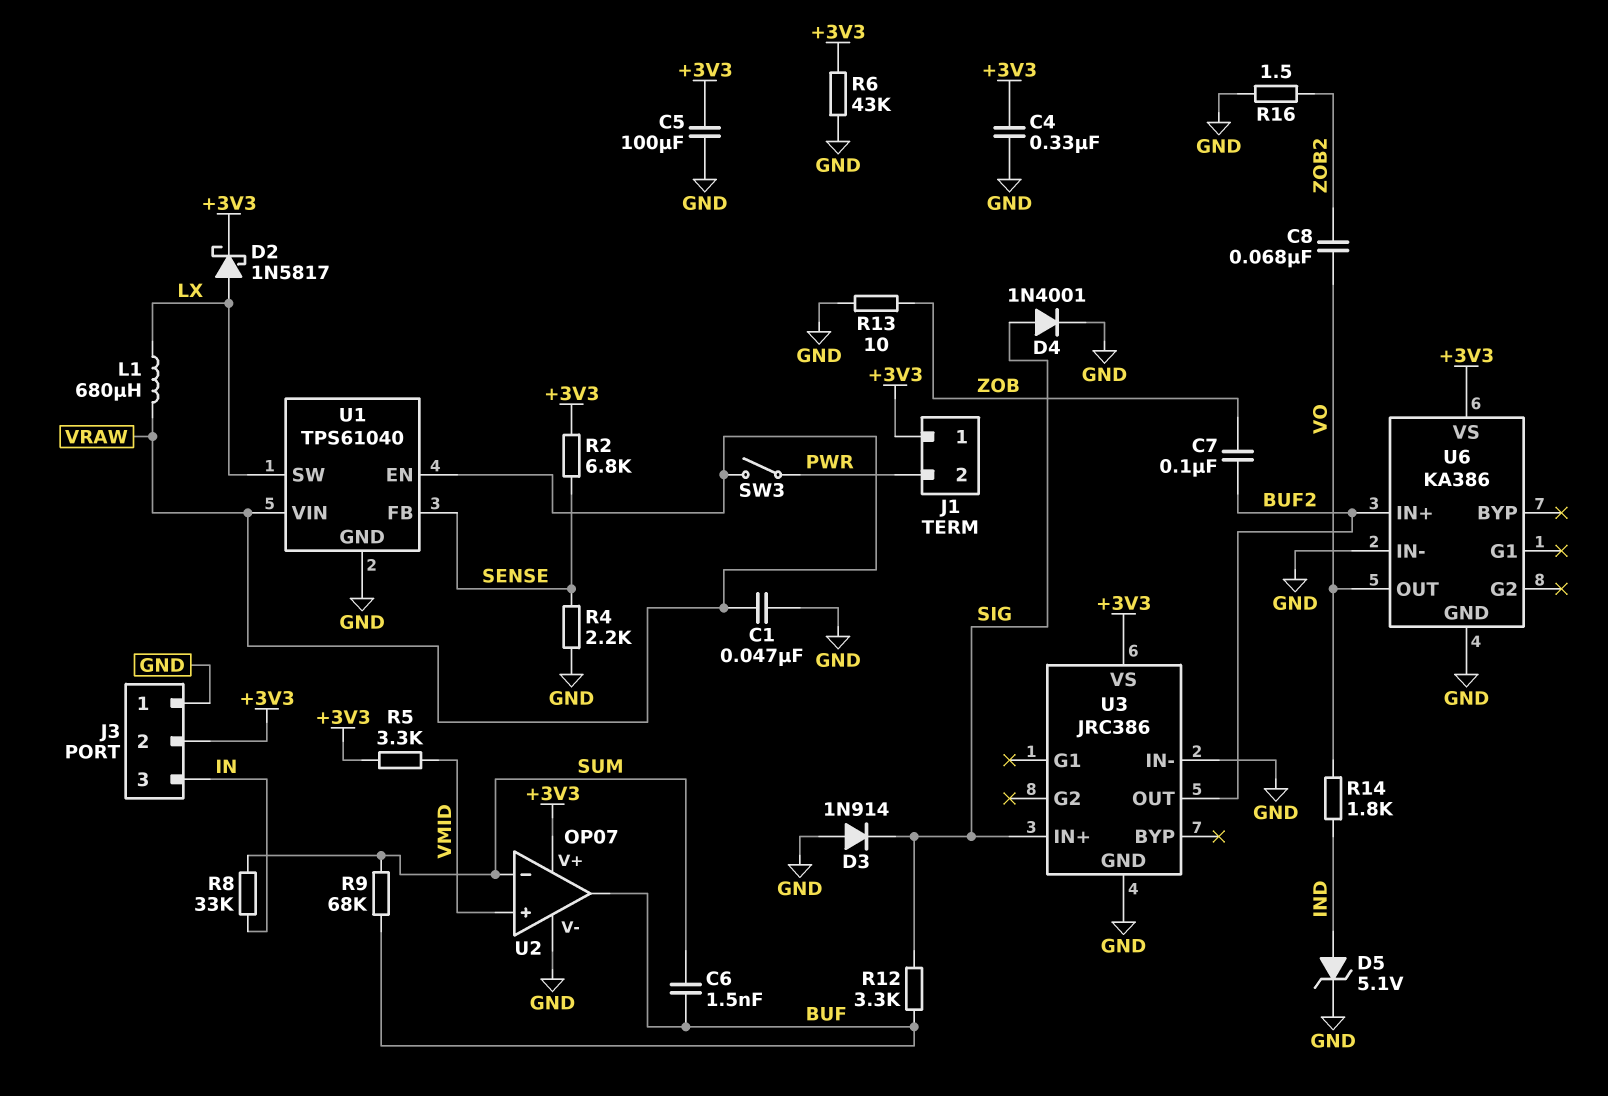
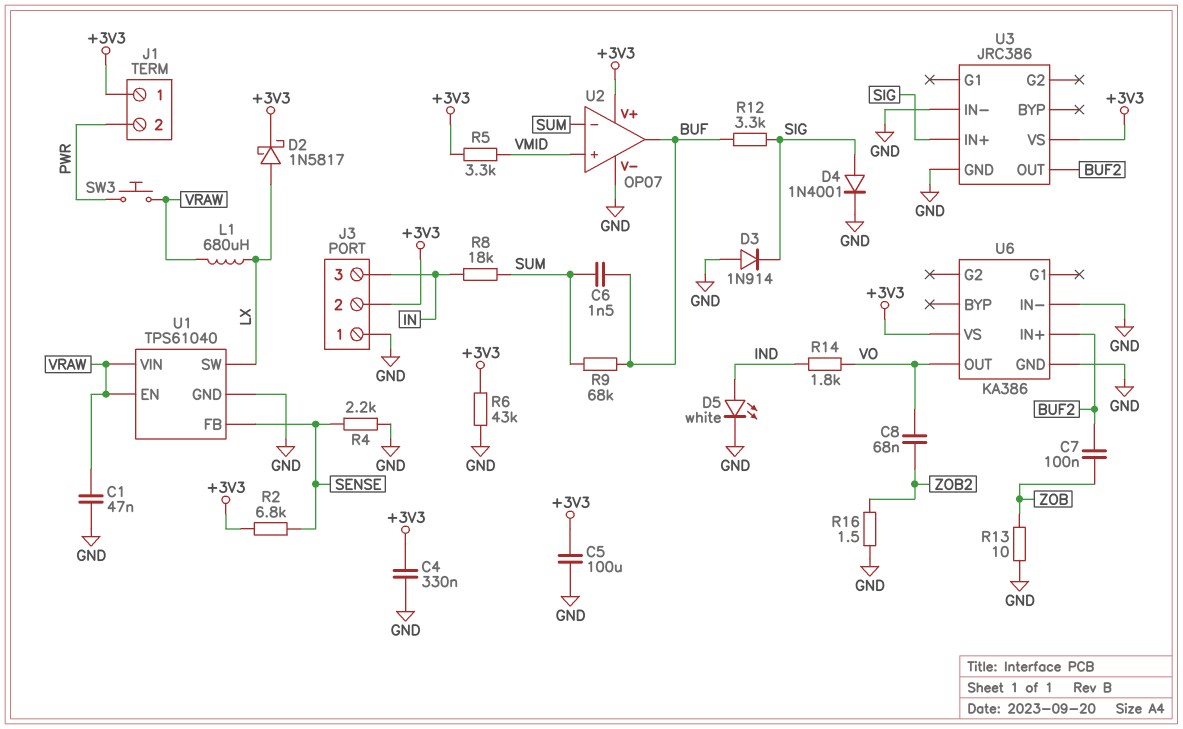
D5: zener 5.1V (A IND, K GND) -> LED white (A IND, K GND)
R8: 33k (IN, SUM) -> 18k (IN, SUM)
SW3: switch (PWR, VRAW) -> button (PWR, VRAW)

